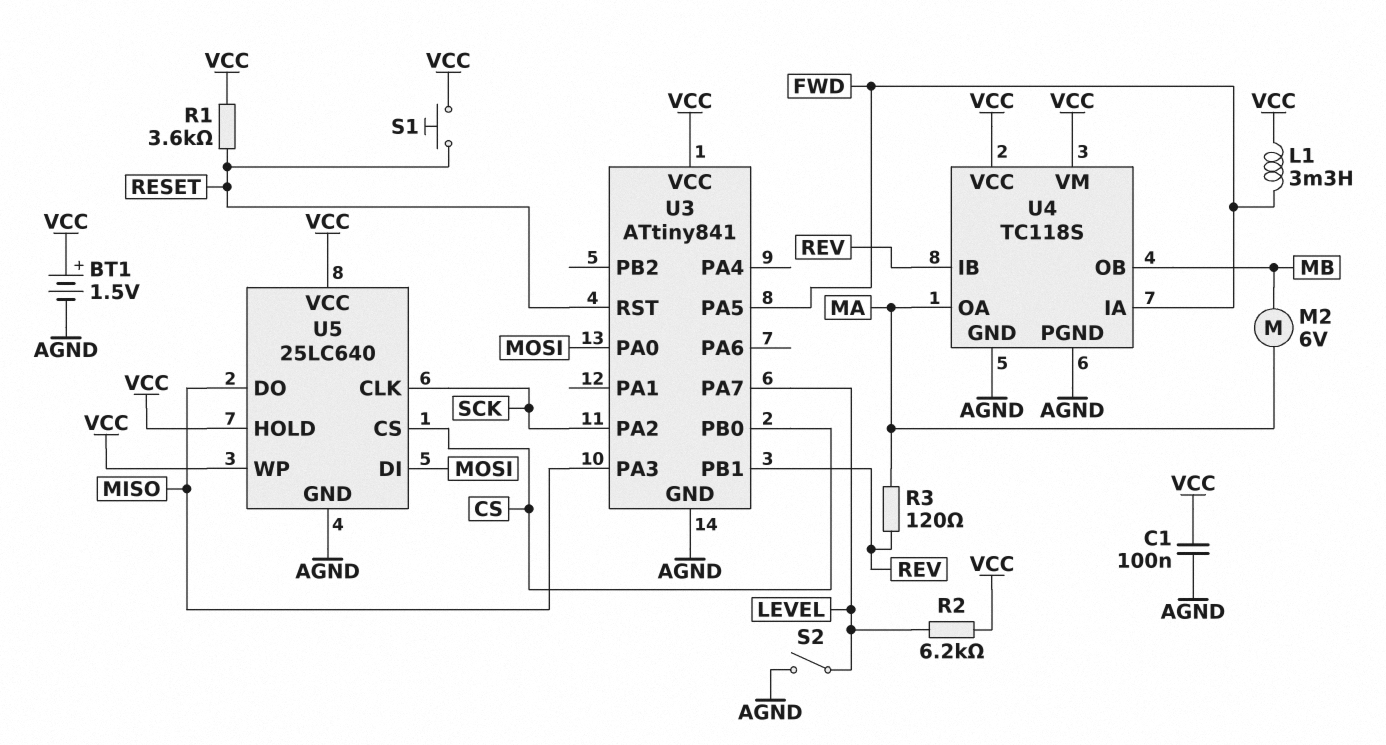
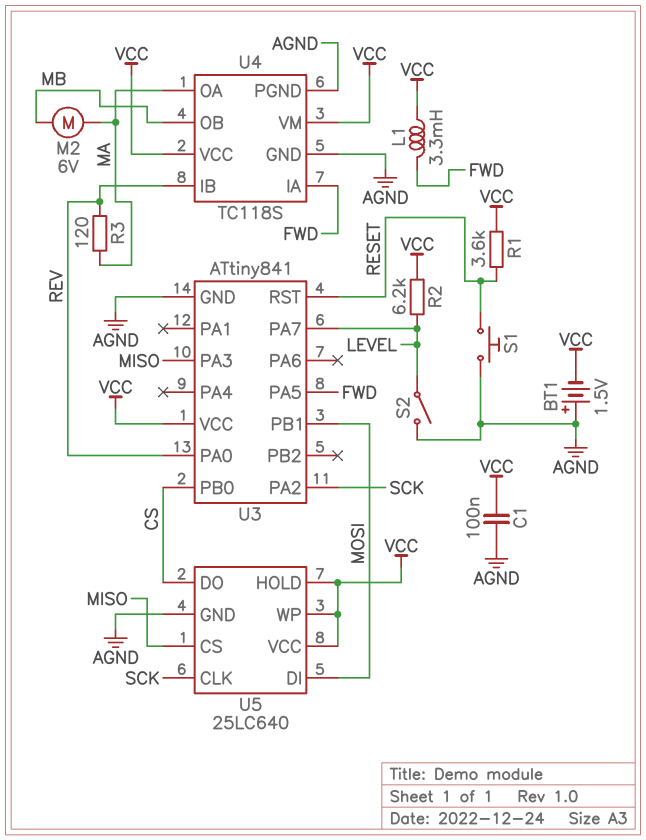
BT1: 1.5V (plus VCC, minus AGND) -> 1.5V (plus AGND, minus VCC)
S1: button (RESET, VCC) -> button (AGND, RESET)
U3 pin PA0: MOSI -> REV
U3 pin PB1: REV -> MOSI
U5 pin CS: CS -> MISO
U5 pin DO: MISO -> CS

